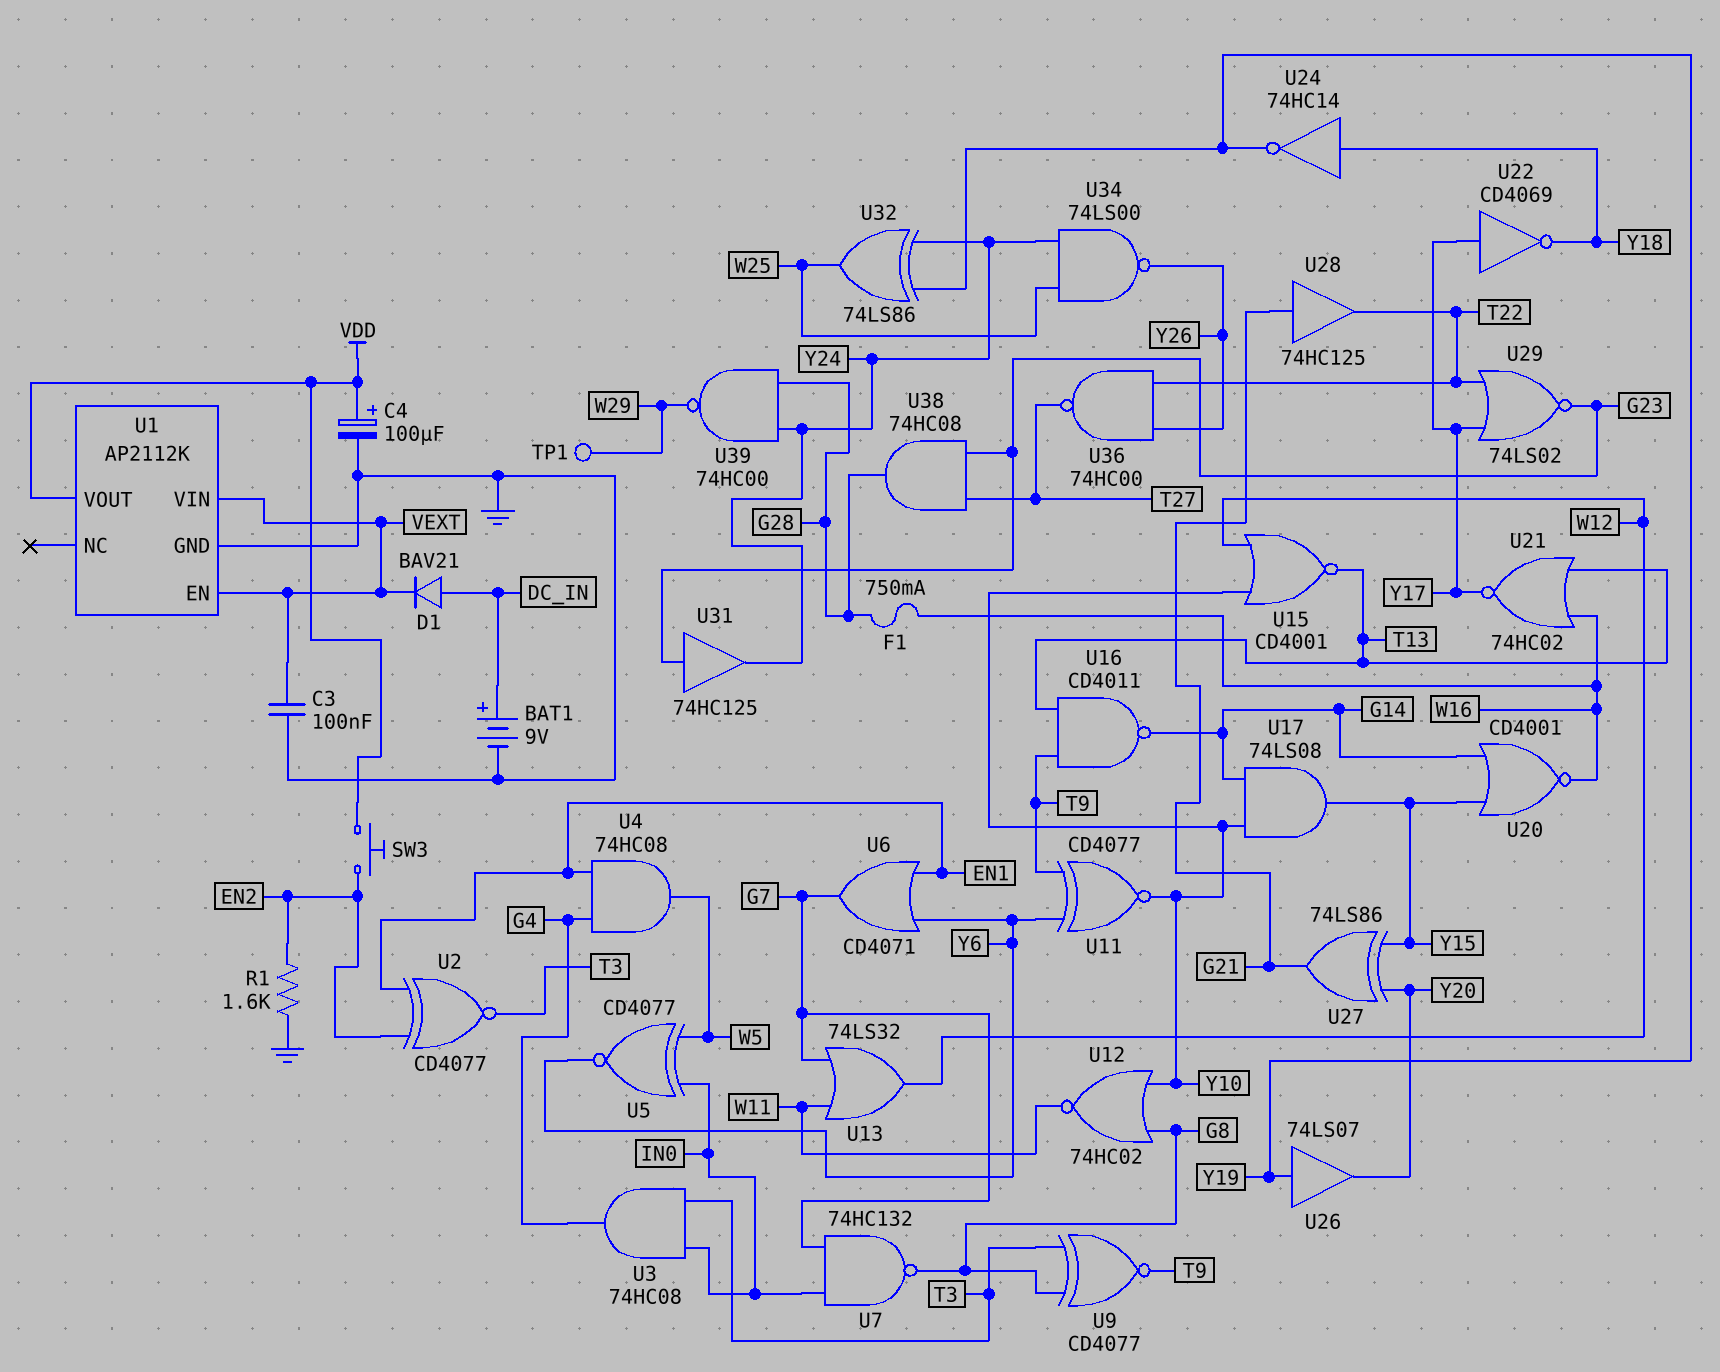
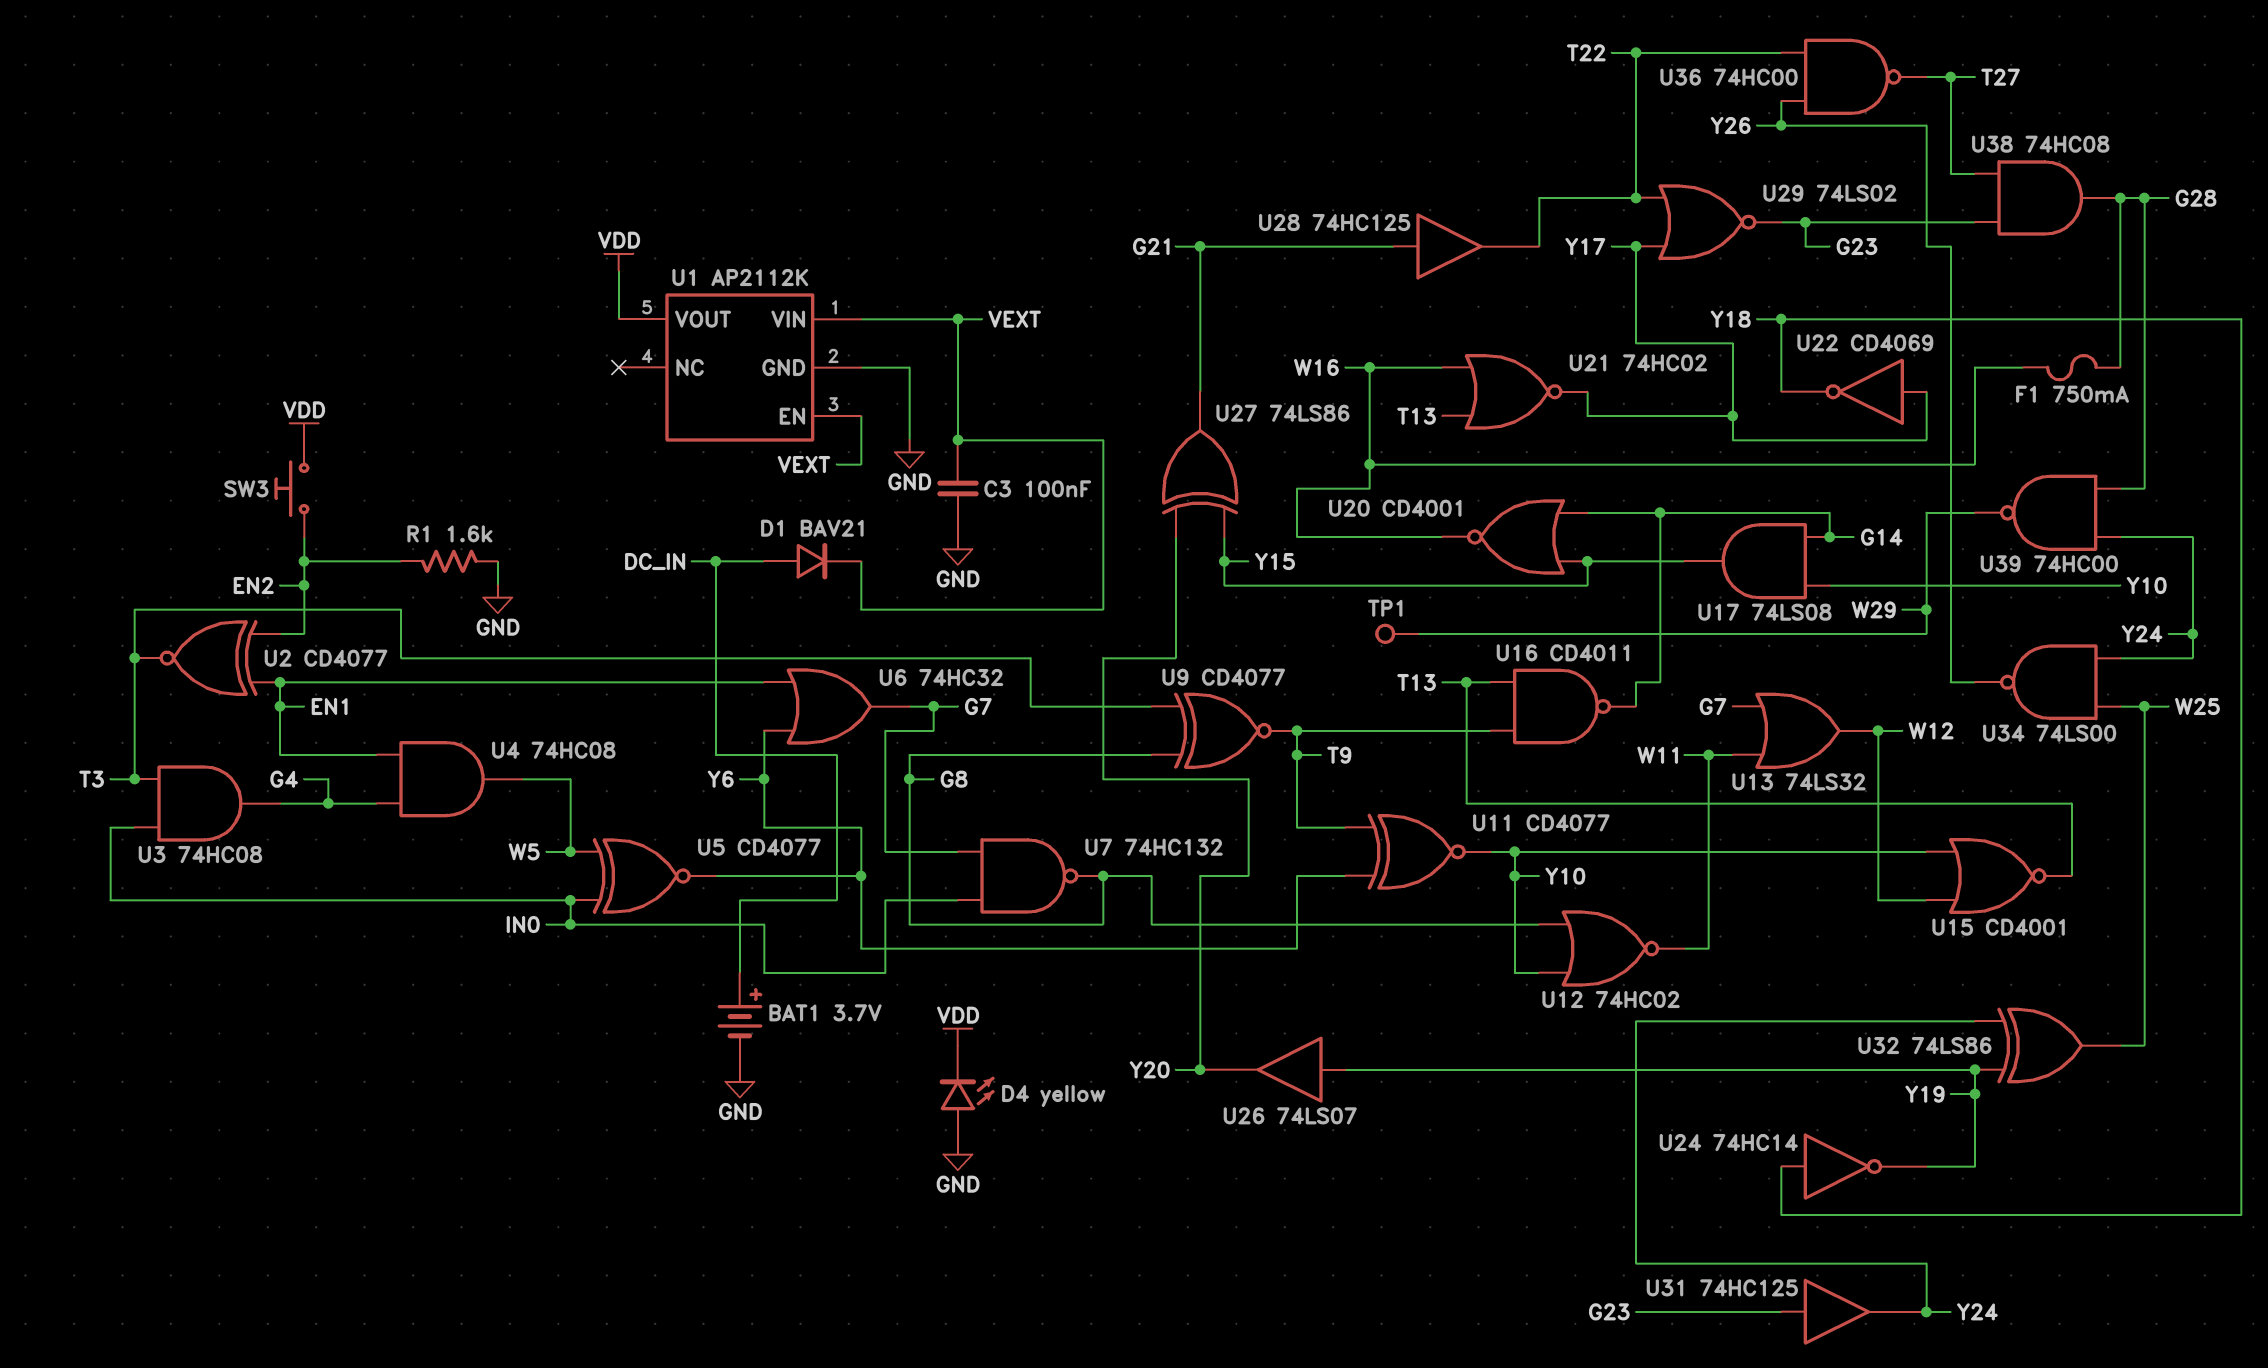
BAT1: 9V (plus DC_IN, minus GND) -> 3.7V (plus DC_IN, minus GND)
C4: 100uF (plus VDD, minus GND) -> none
D4: none -> LED yellow (A GND, K VDD)
U6: OR CD4071 (in EN1, in Y6, out G7) -> OR 74HC32 (in EN1, in Y6, out G7)

